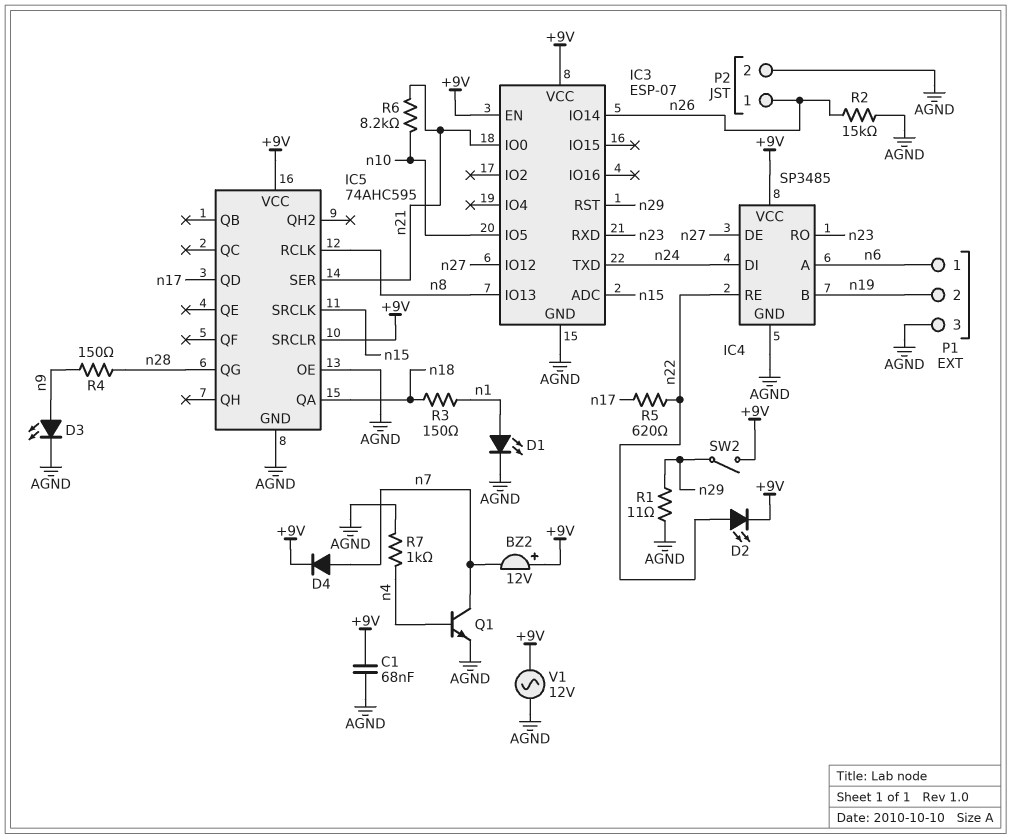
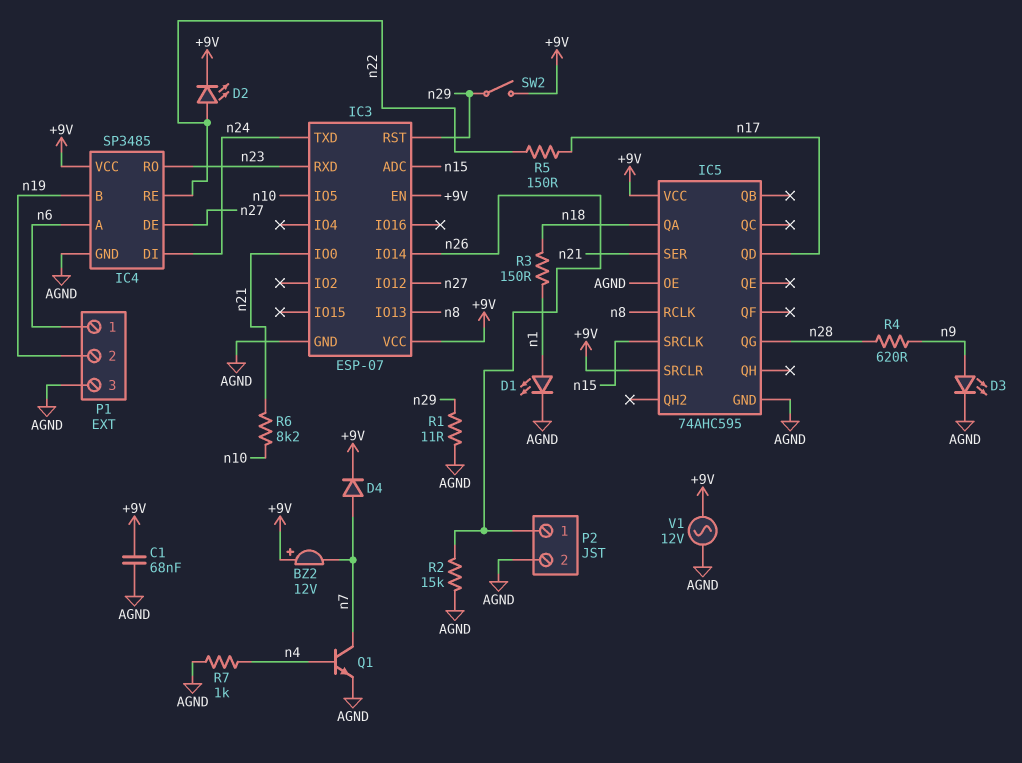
R4: 150 (n9, n28) -> 620 (n9, n28)
R5: 620 (n17, n22) -> 150 (n17, n22)

